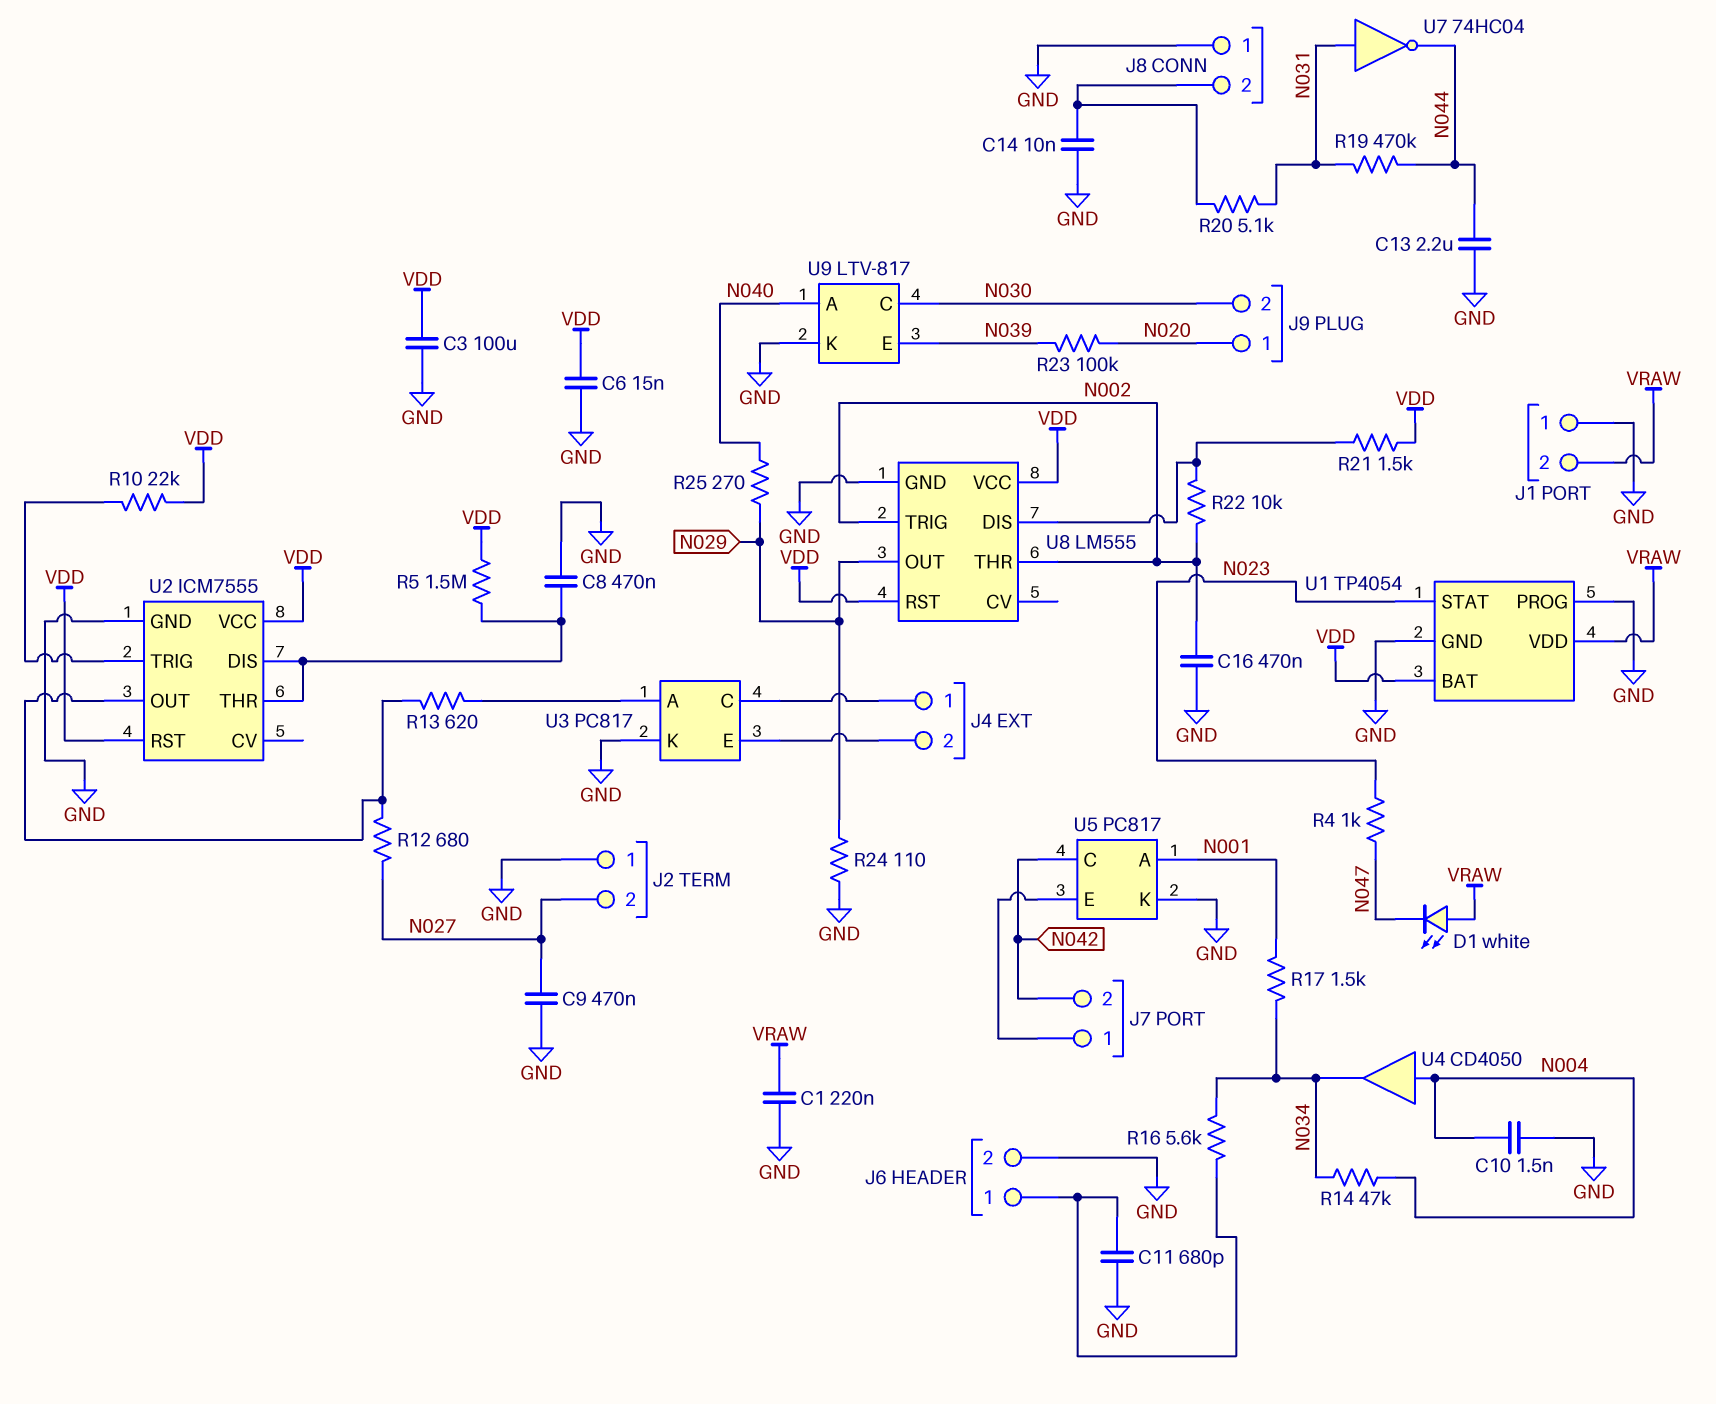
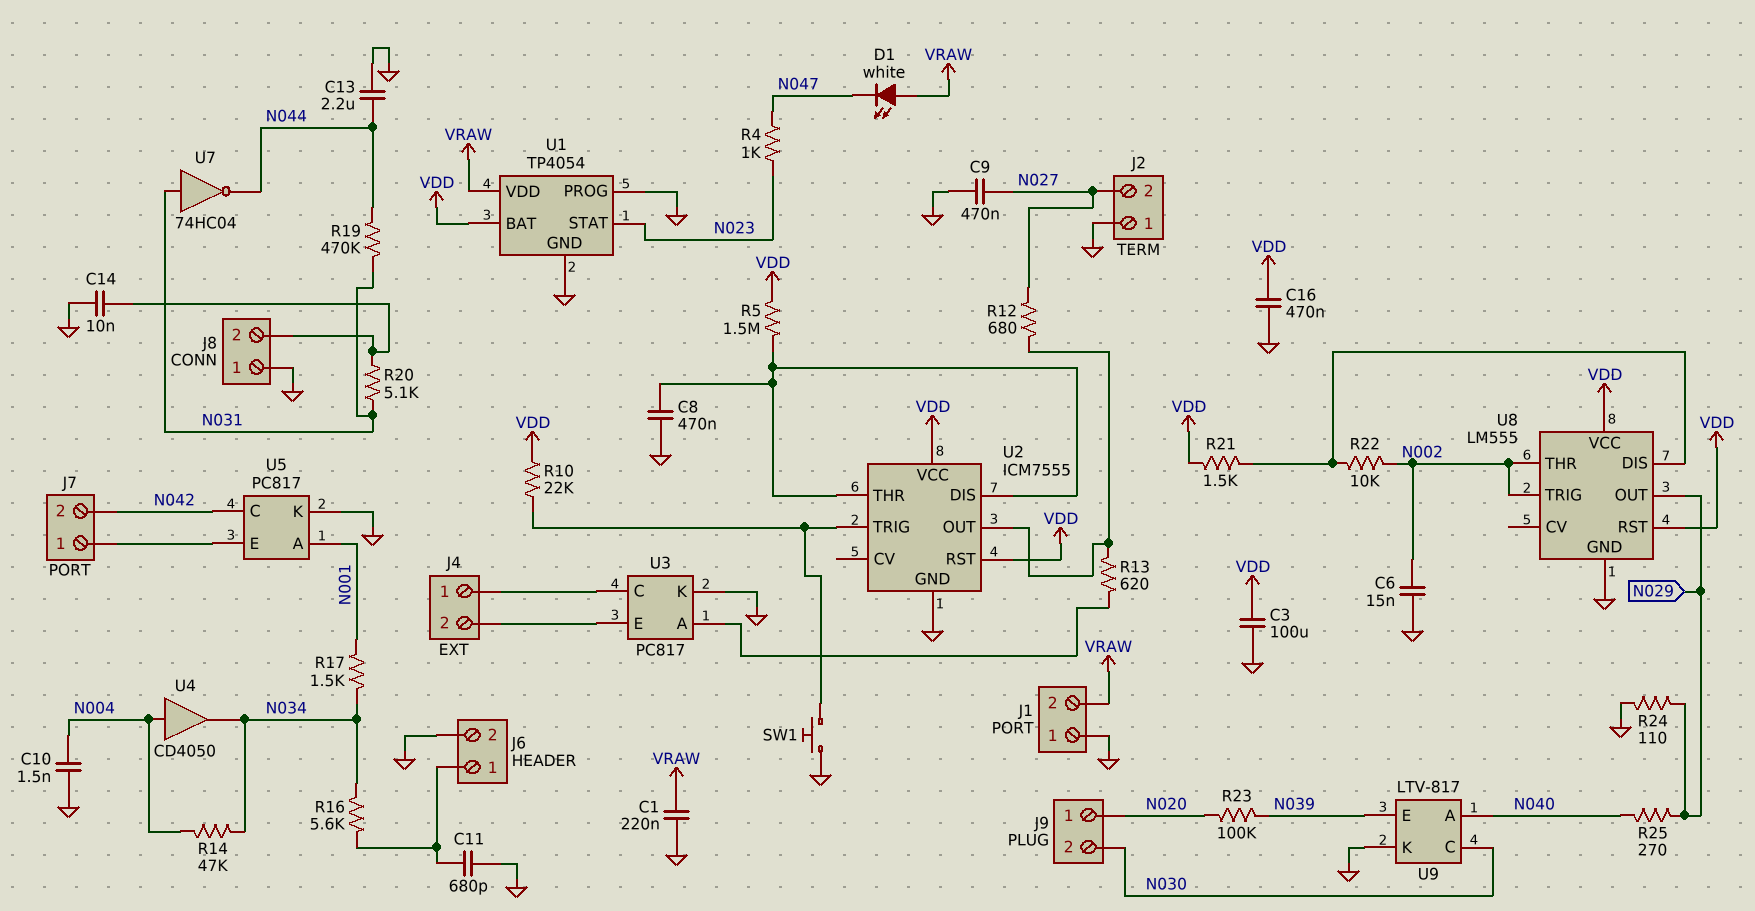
C6: 15nF (GND, VDD) -> 15nF (GND, N002)
C16: 470nF (GND, N002) -> 470nF (GND, VDD)
SW1: none -> button (GND, U2/TRIG)

